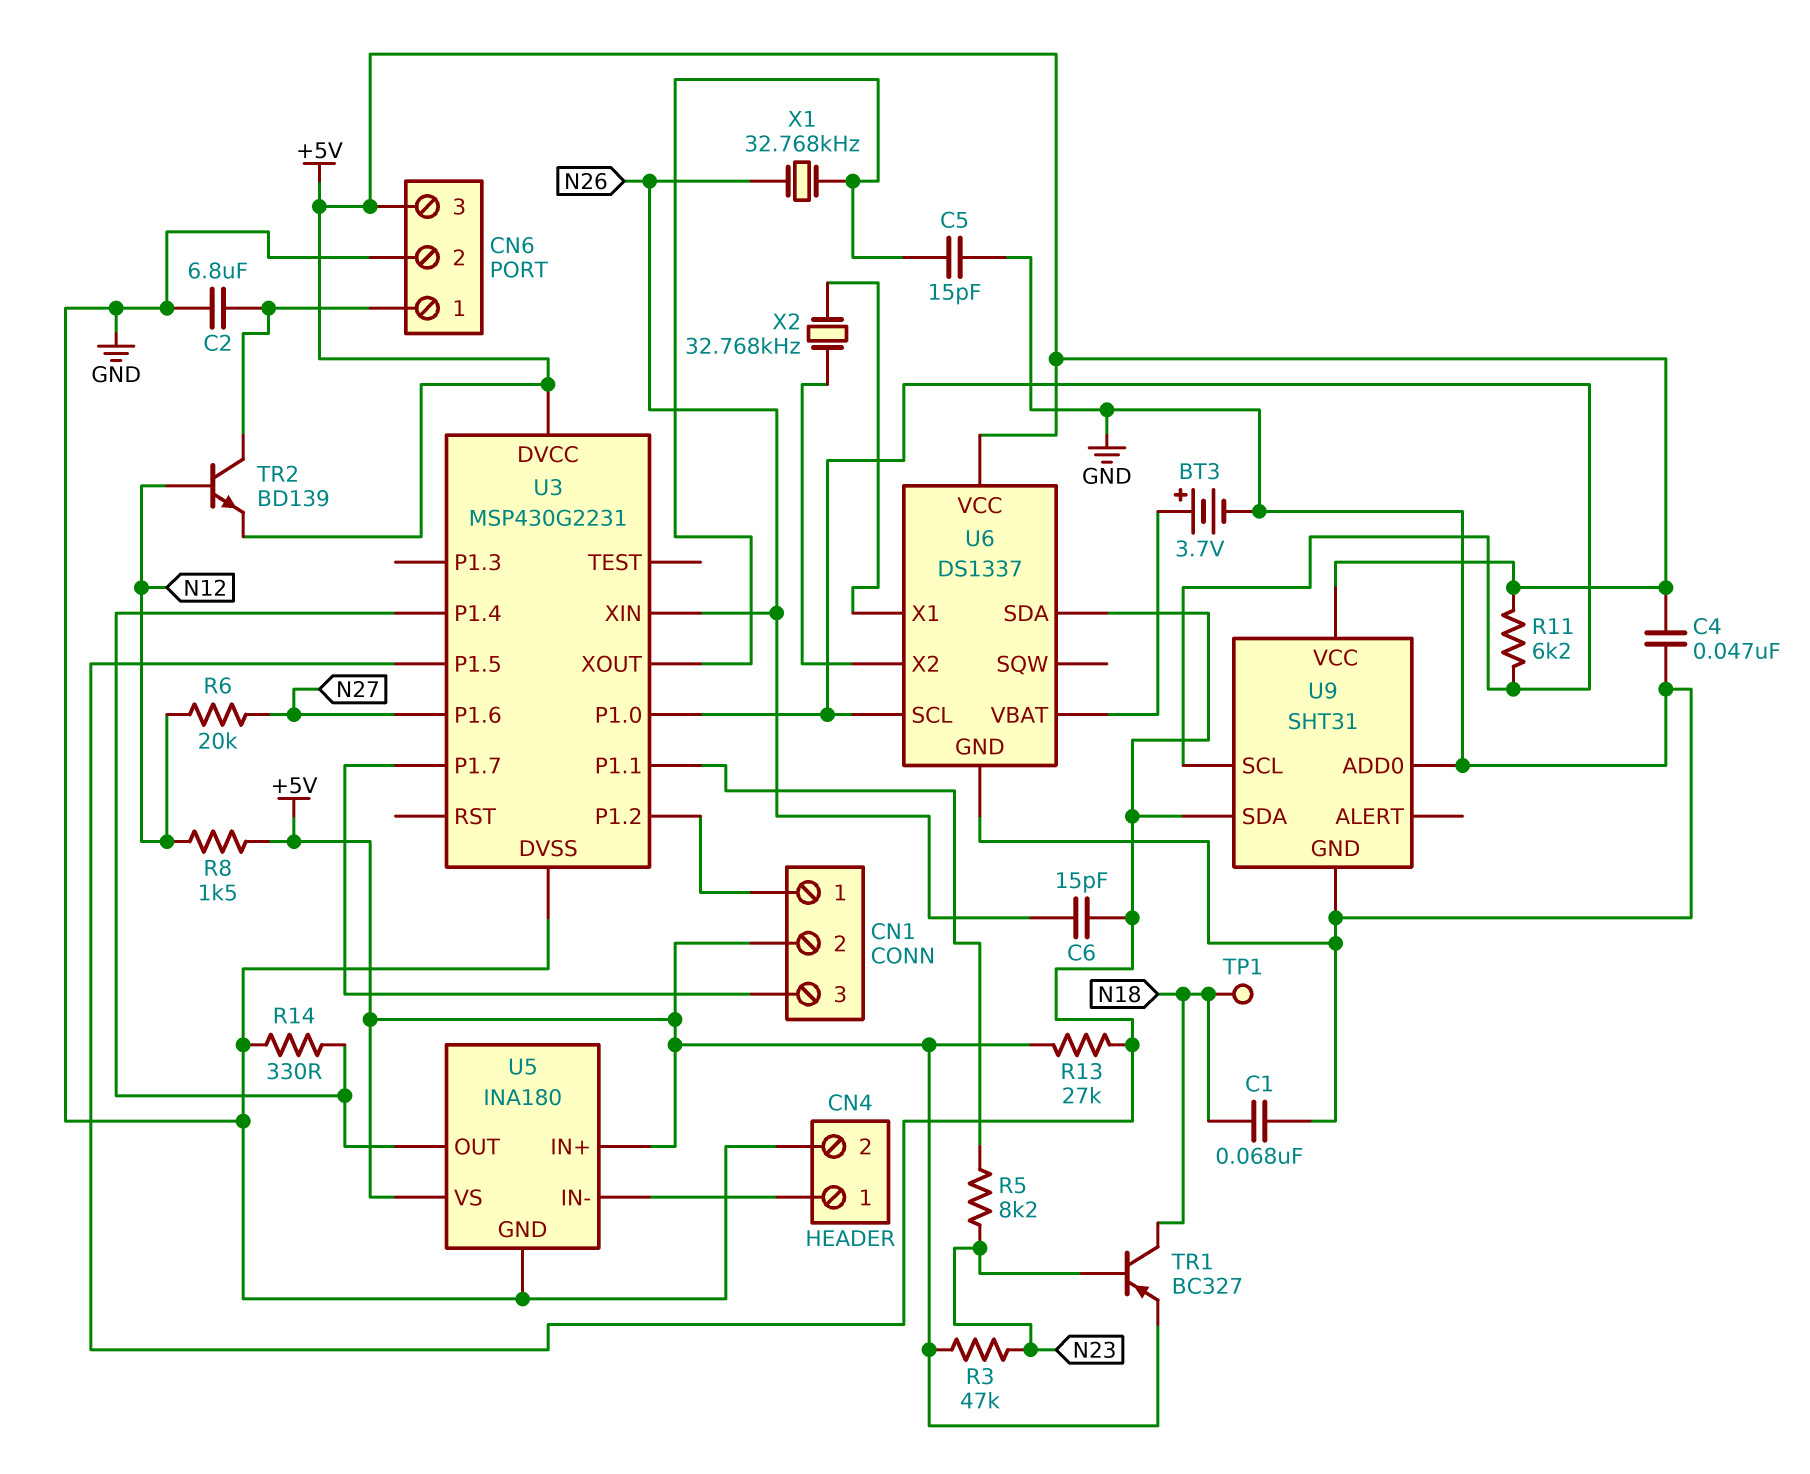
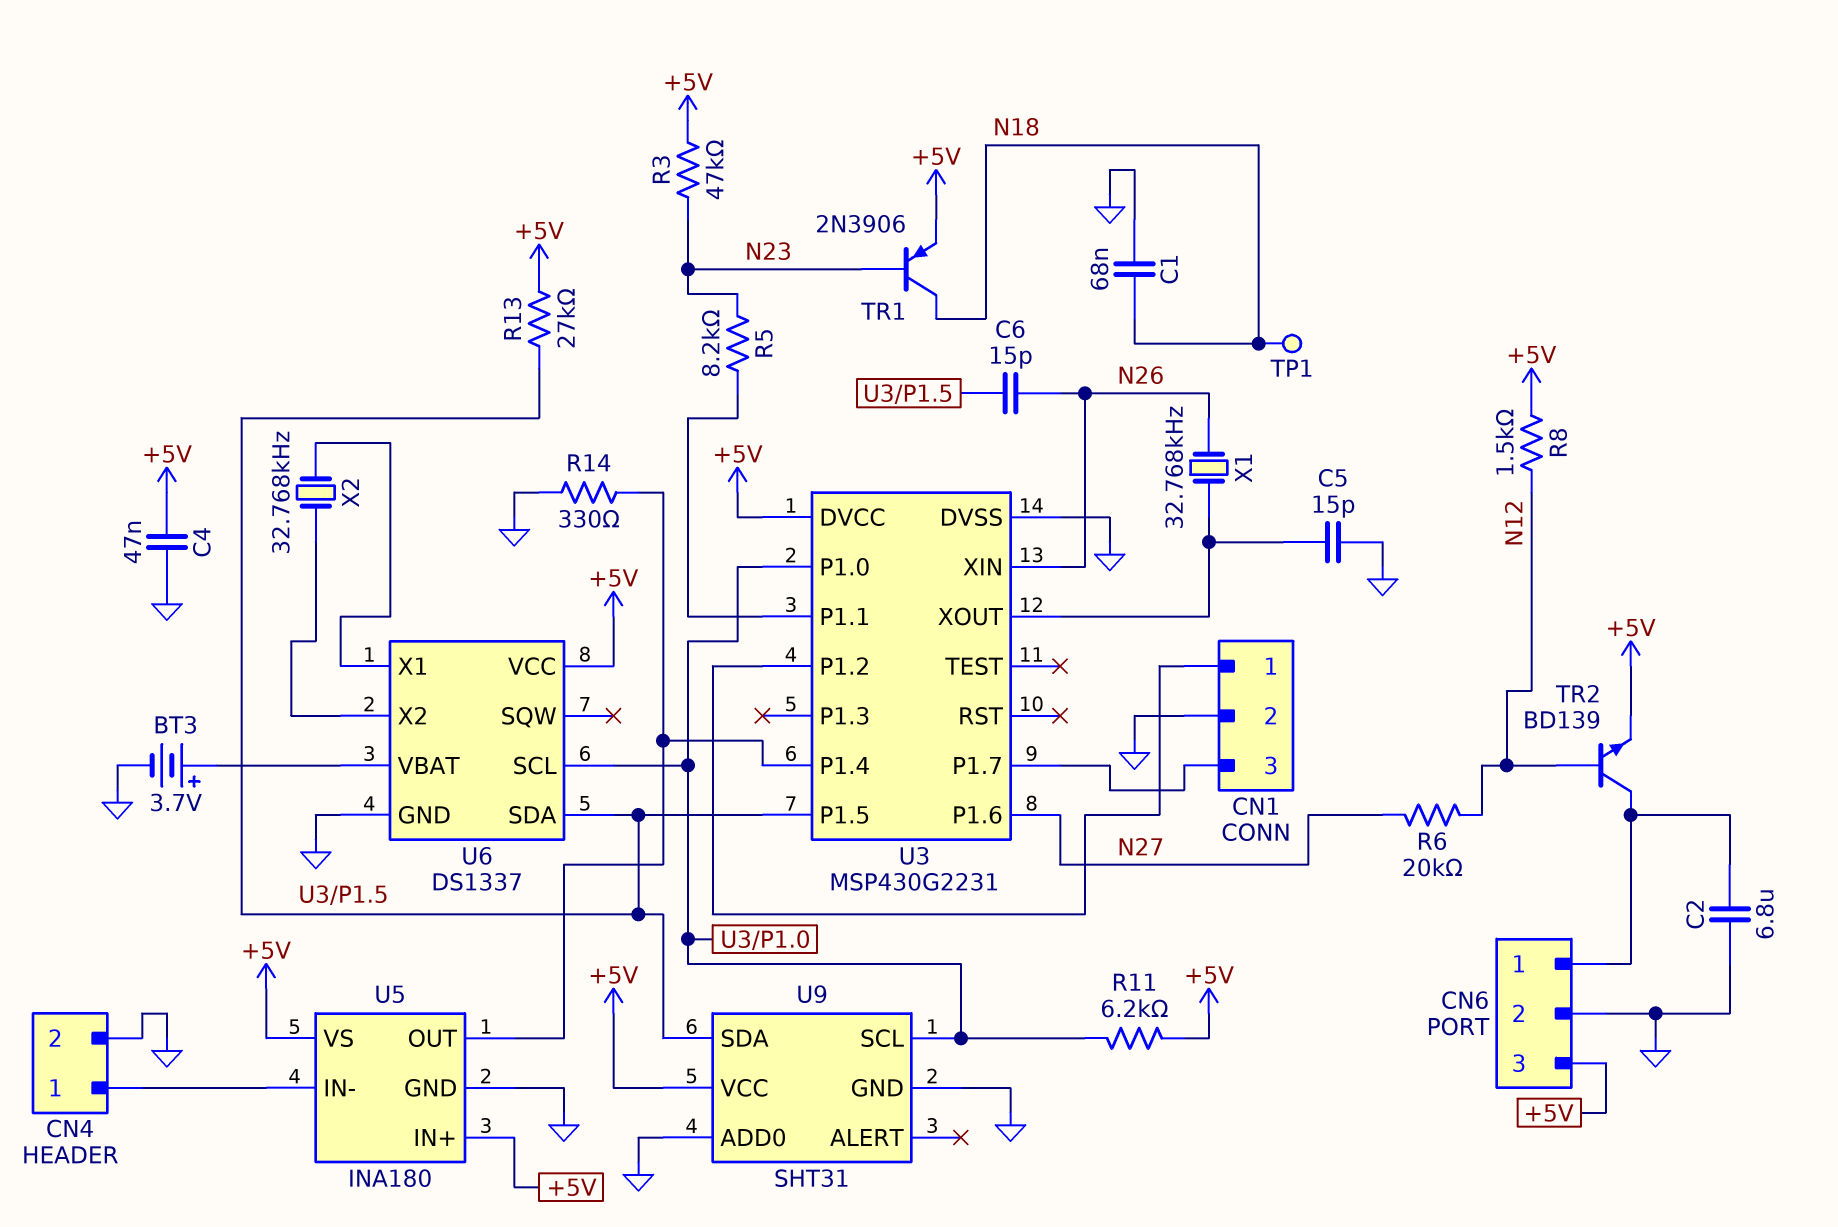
CN1 pin 2: +5V -> GND
TR1: PNP BC327 (B N23, C N18, E +5V) -> PNP 2N3906 (B N23, C N18, E +5V)

